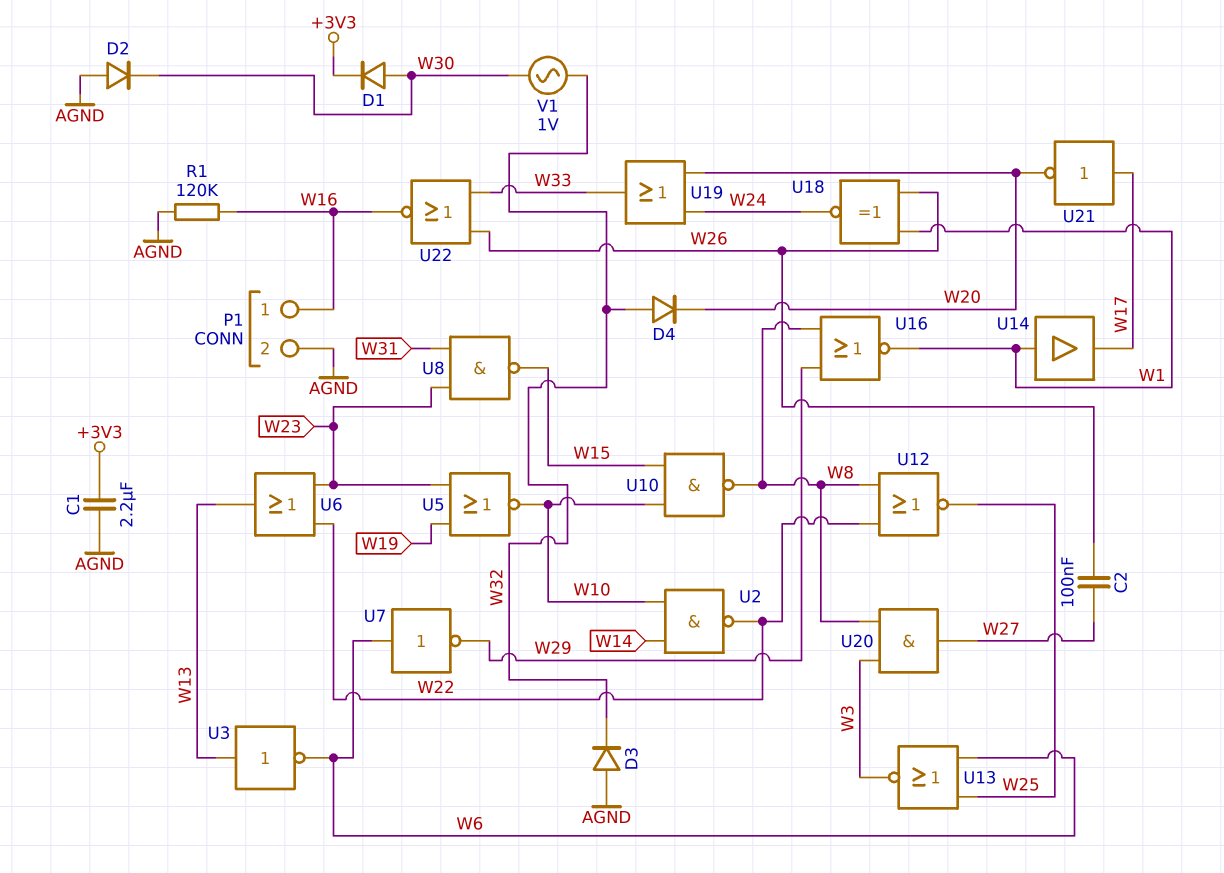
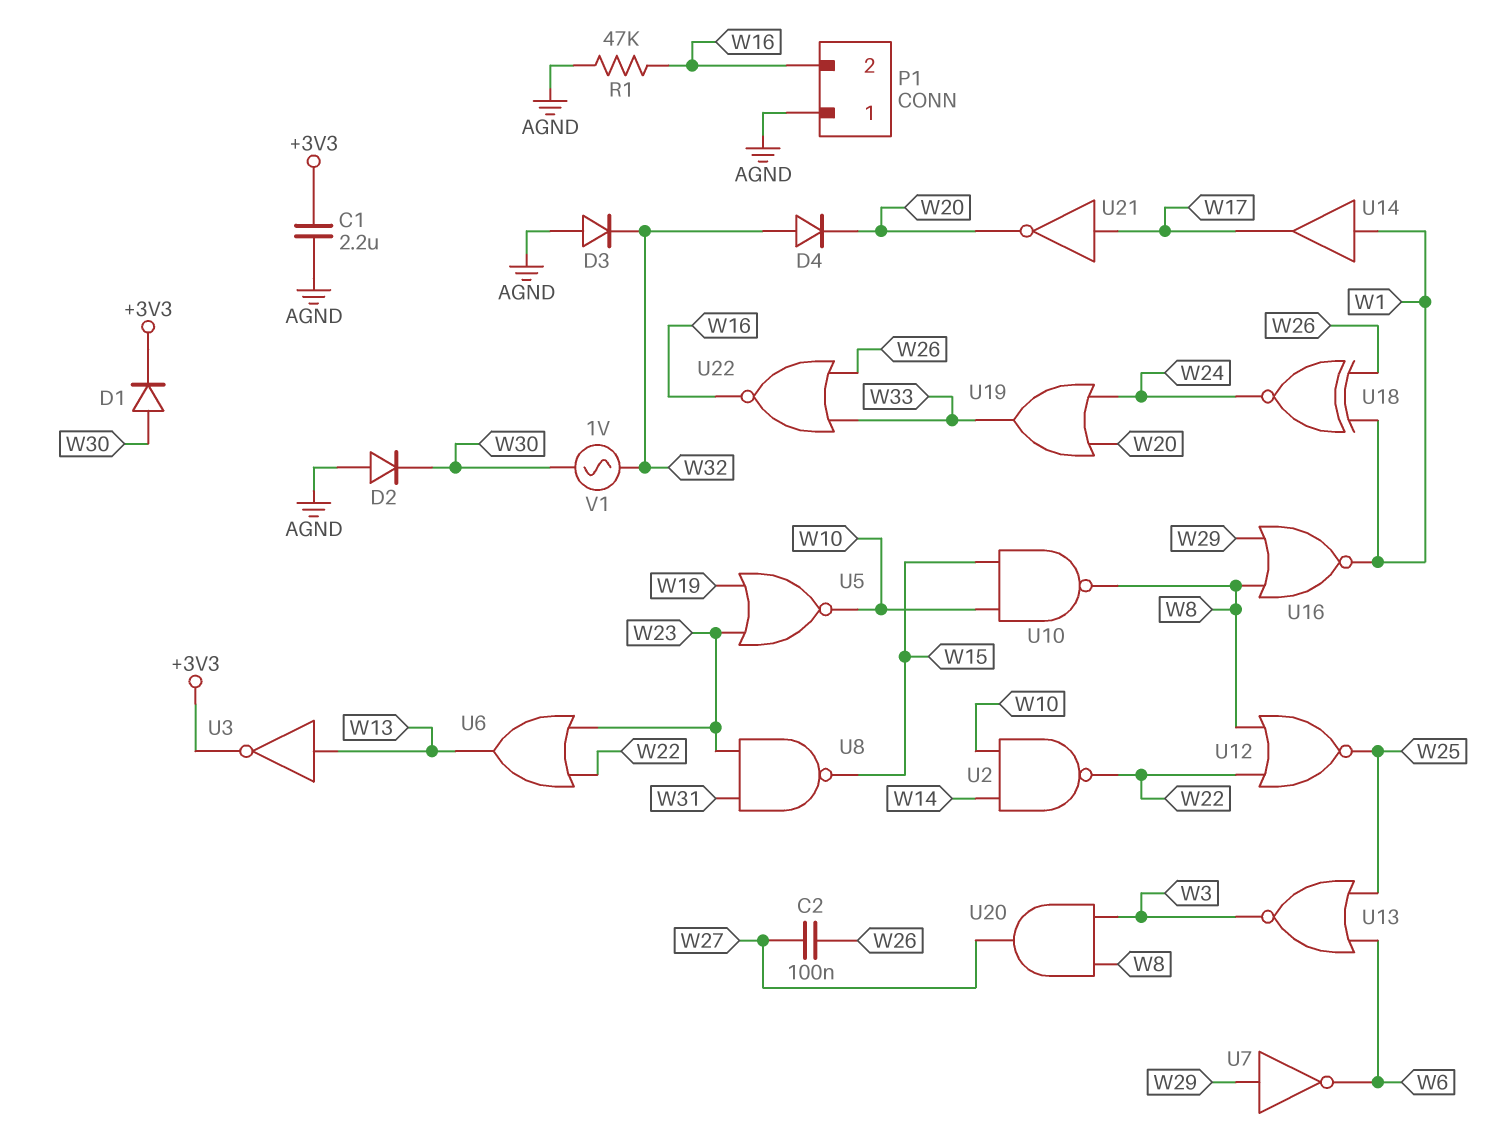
P1 pin 1: W16 -> AGND
P1 pin 2: AGND -> W16
R1: 120k (AGND, W16) -> 47k (AGND, W16)
U3: NOT (in W13, out W6) -> NOT (in W13, out +3V3)
U7: NOT (in W6, out W29) -> NOT (in W29, out W6)

